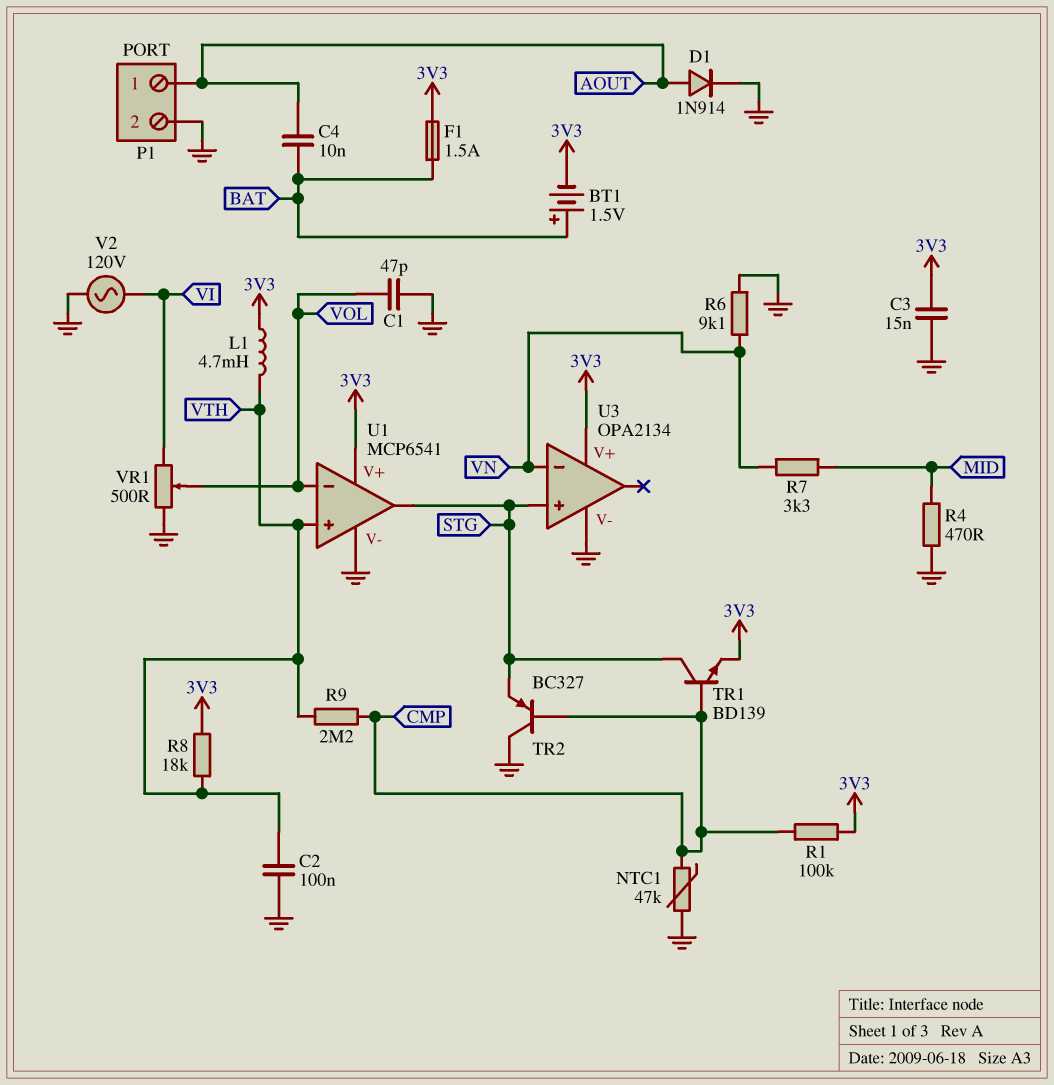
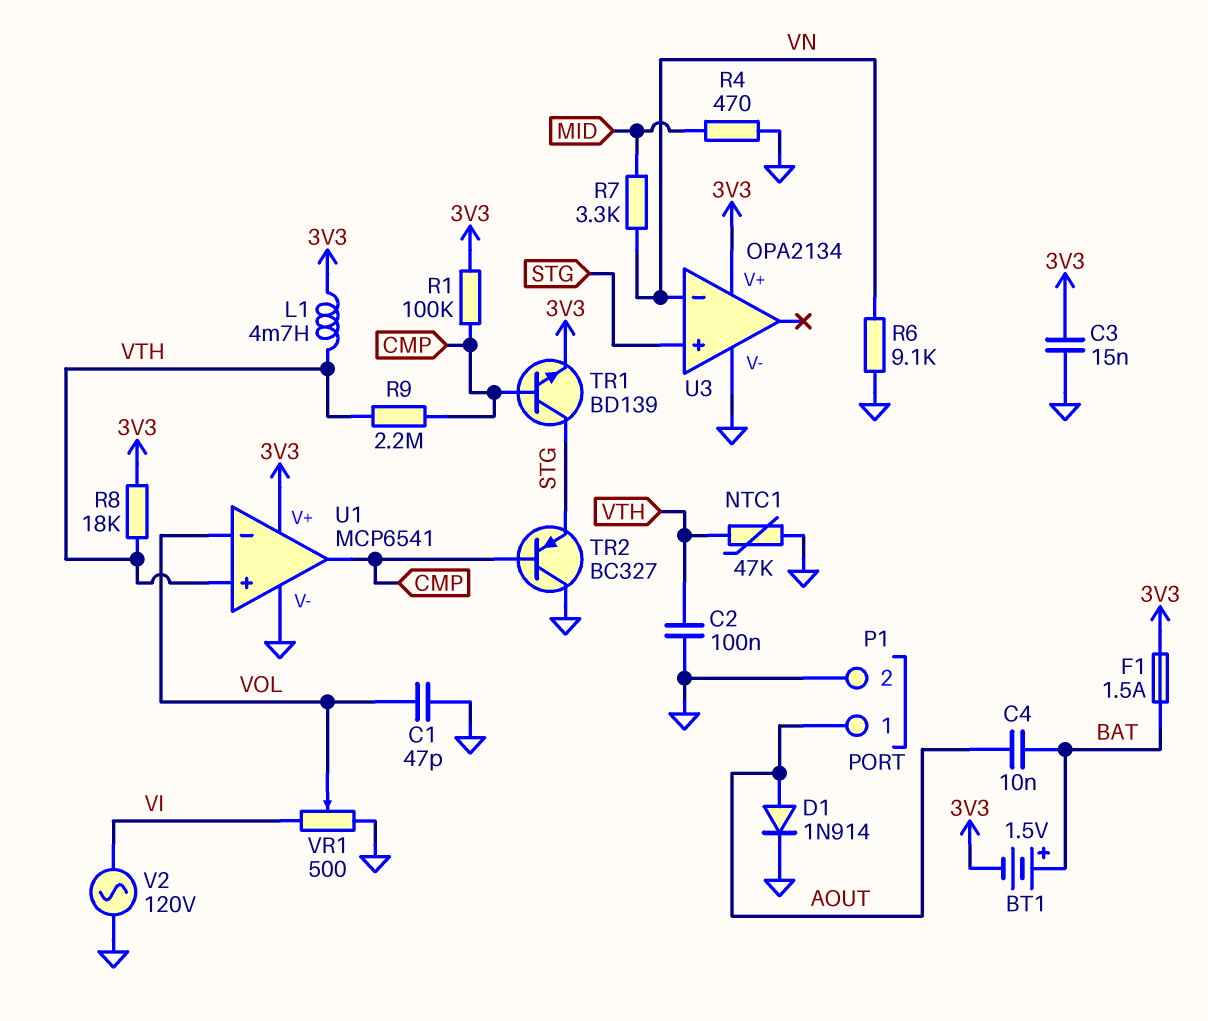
NTC1: 47k (CMP, GND) -> 47k (GND, VTH)
U1 pin out: STG -> CMP

